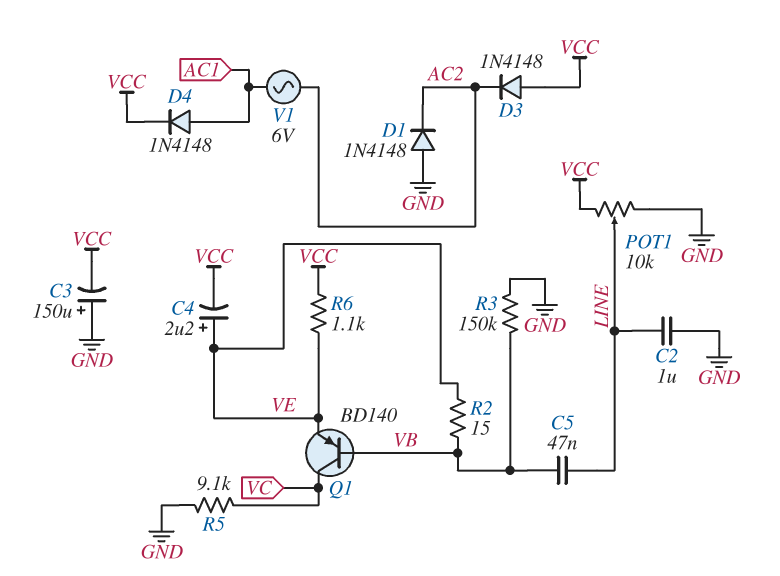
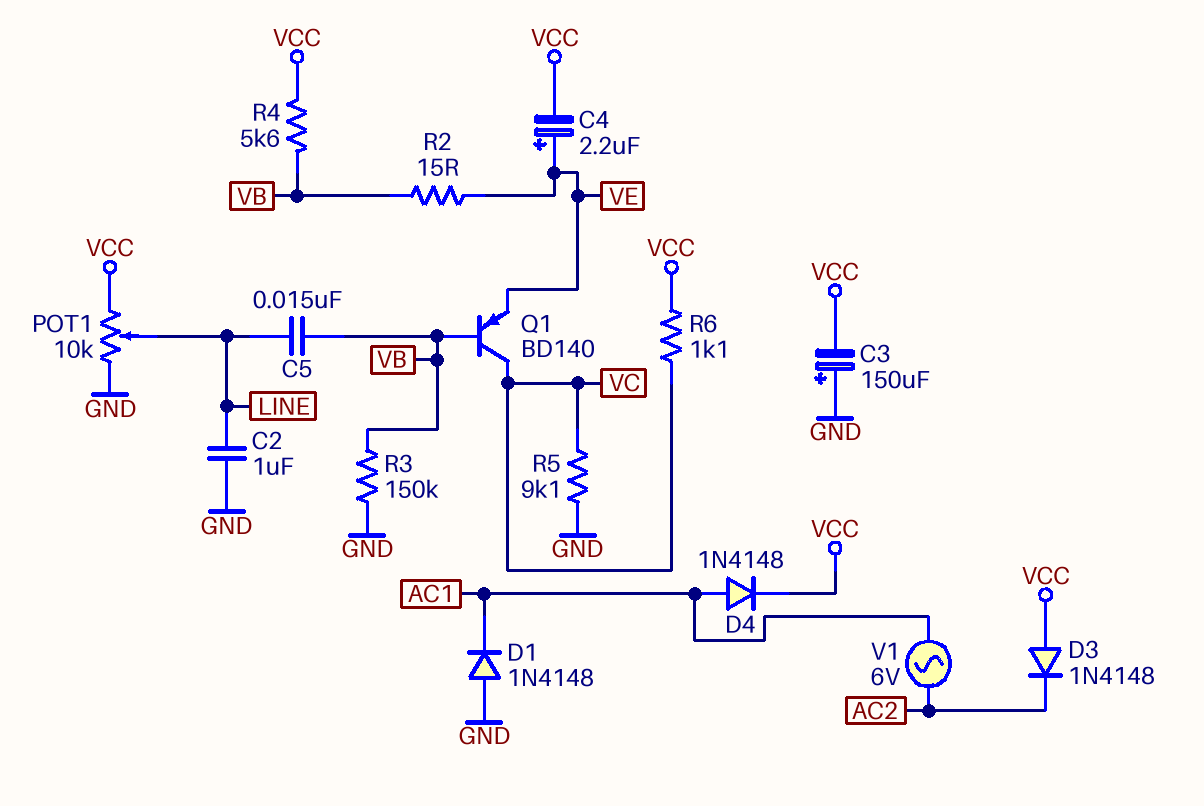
C5: 47nF (LINE, VB) -> 15nF (LINE, VB)
D1: diode 1N4148 (A GND, K AC2) -> diode 1N4148 (A GND, K AC1)
R4: none -> 5.6k (VB, VCC)
R6: 1.1k (VCC, VE) -> 1.1k (VC, VCC)

